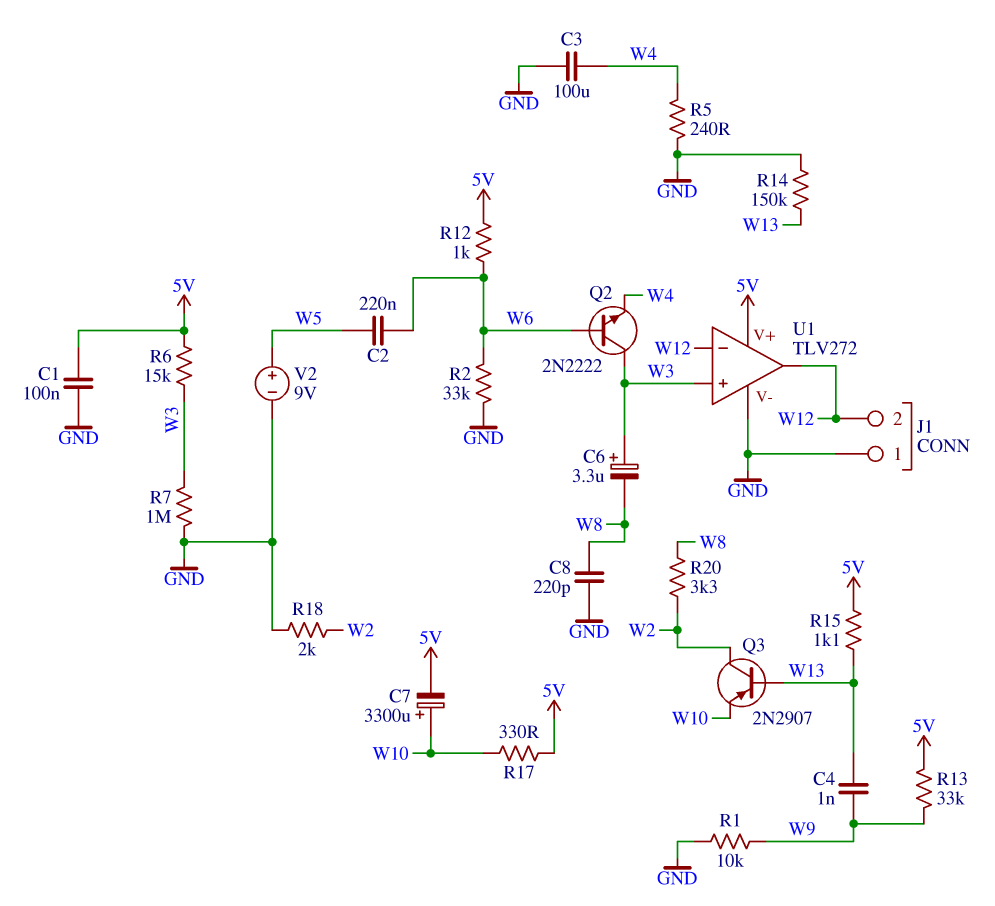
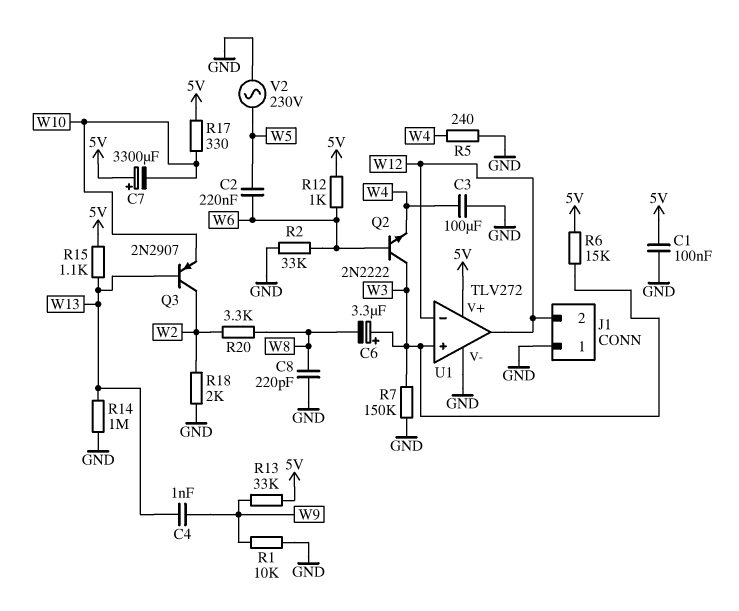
C7: 3300uF (plus W10, minus 5V) -> 3300uF (plus 5V, minus W10)
R7: 1M (GND, W3) -> 150k (GND, W3)
R14: 150k (GND, W13) -> 1M (GND, W13)
V2: 9V (plus W5, minus GND) -> AC 230V (GND, W5)

